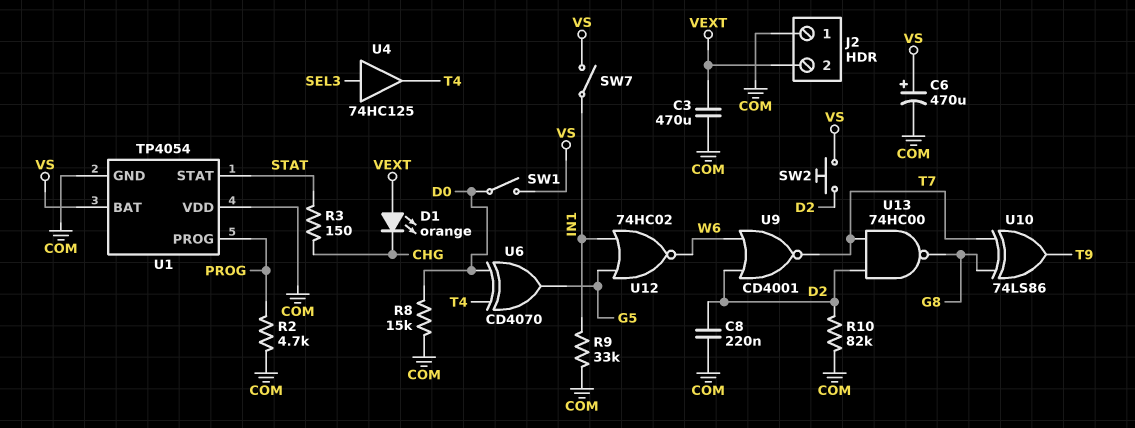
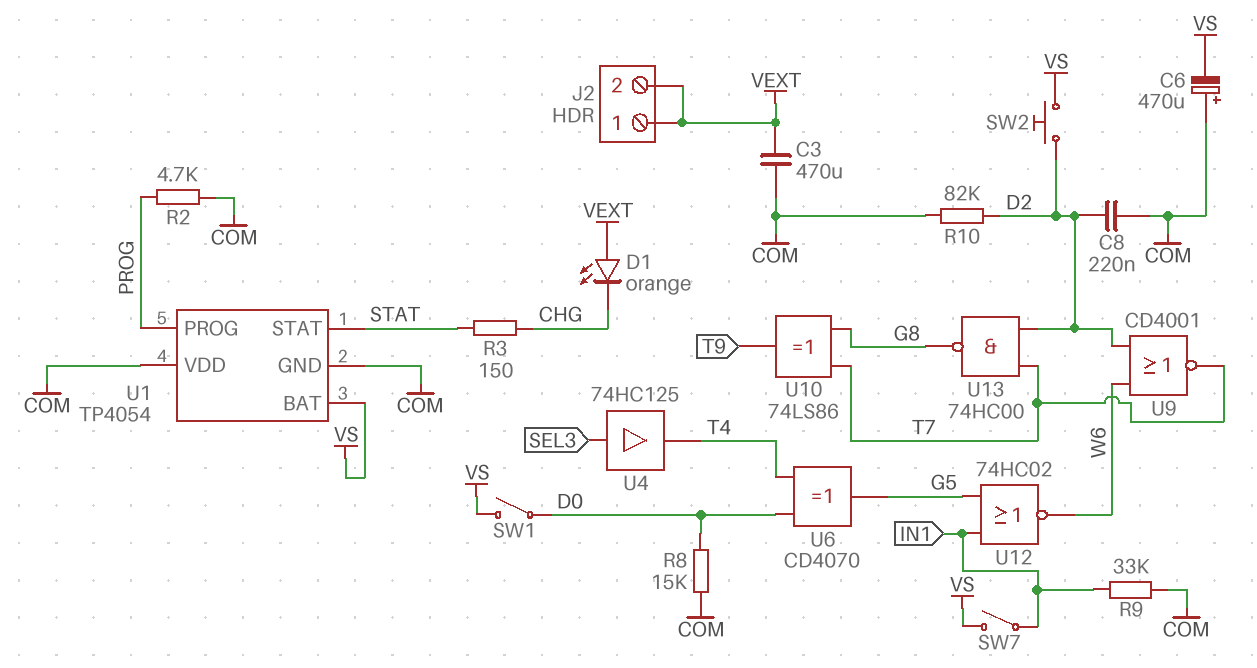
C6: 470uF (plus VS, minus COM) -> 470uF (plus COM, minus VS)
J2 pin 1: COM -> VEXT

